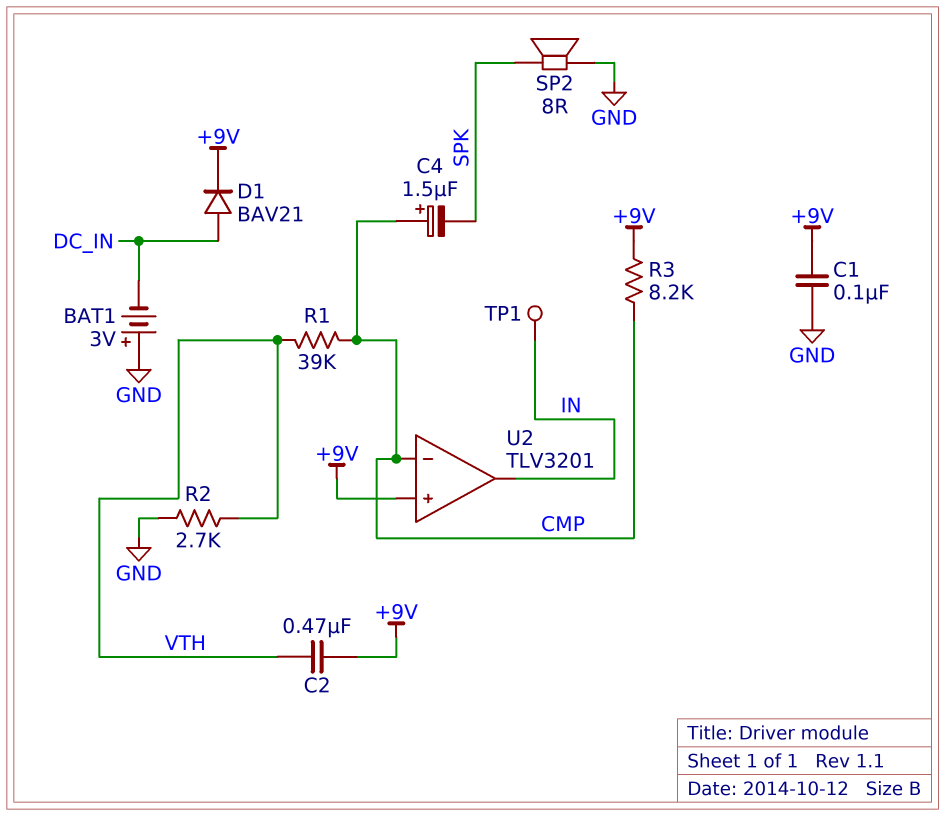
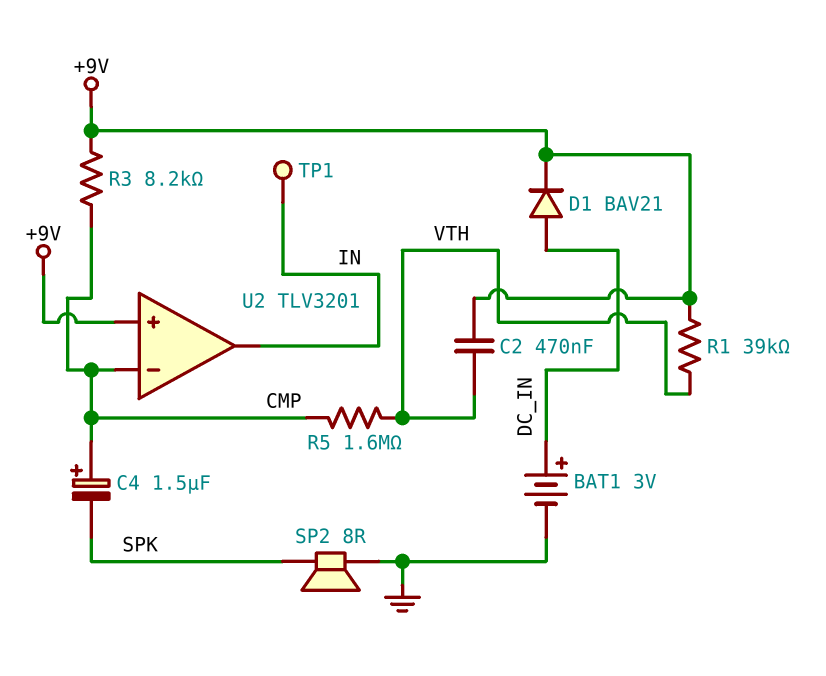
BAT1: 3V (plus GND, minus DC_IN) -> 3V (plus DC_IN, minus GND)
C1: 100nF (+9V, GND) -> none
R1: 39k (CMP, VTH) -> 39k (+9V, VTH)
R2: 2.7k (GND, VTH) -> none
R5: none -> 1.6M (CMP, VTH)

